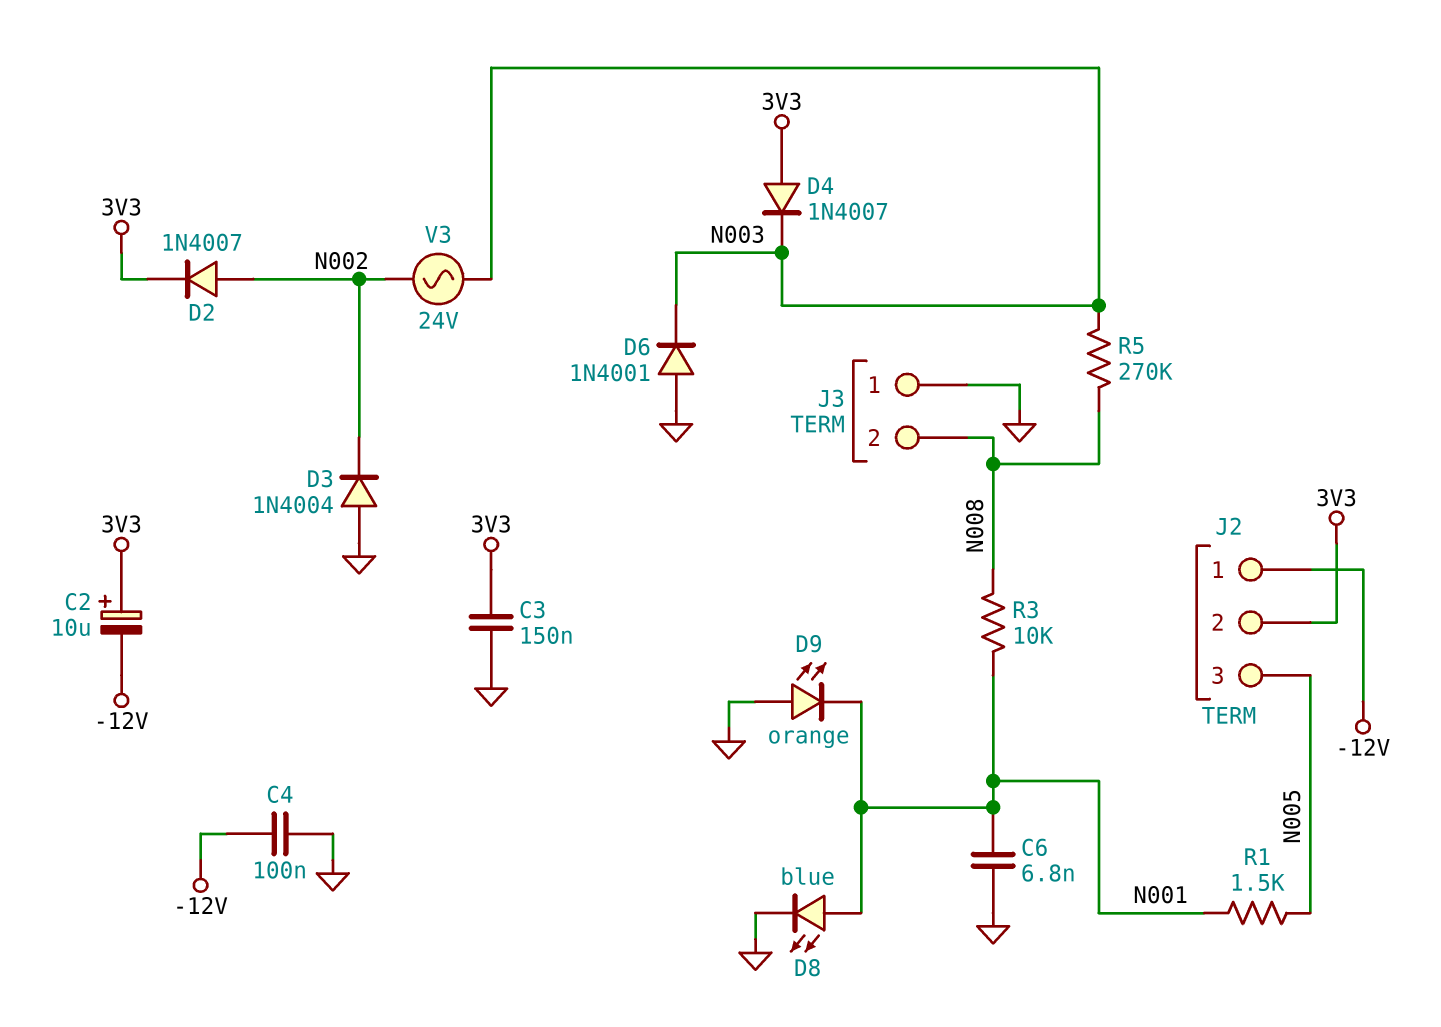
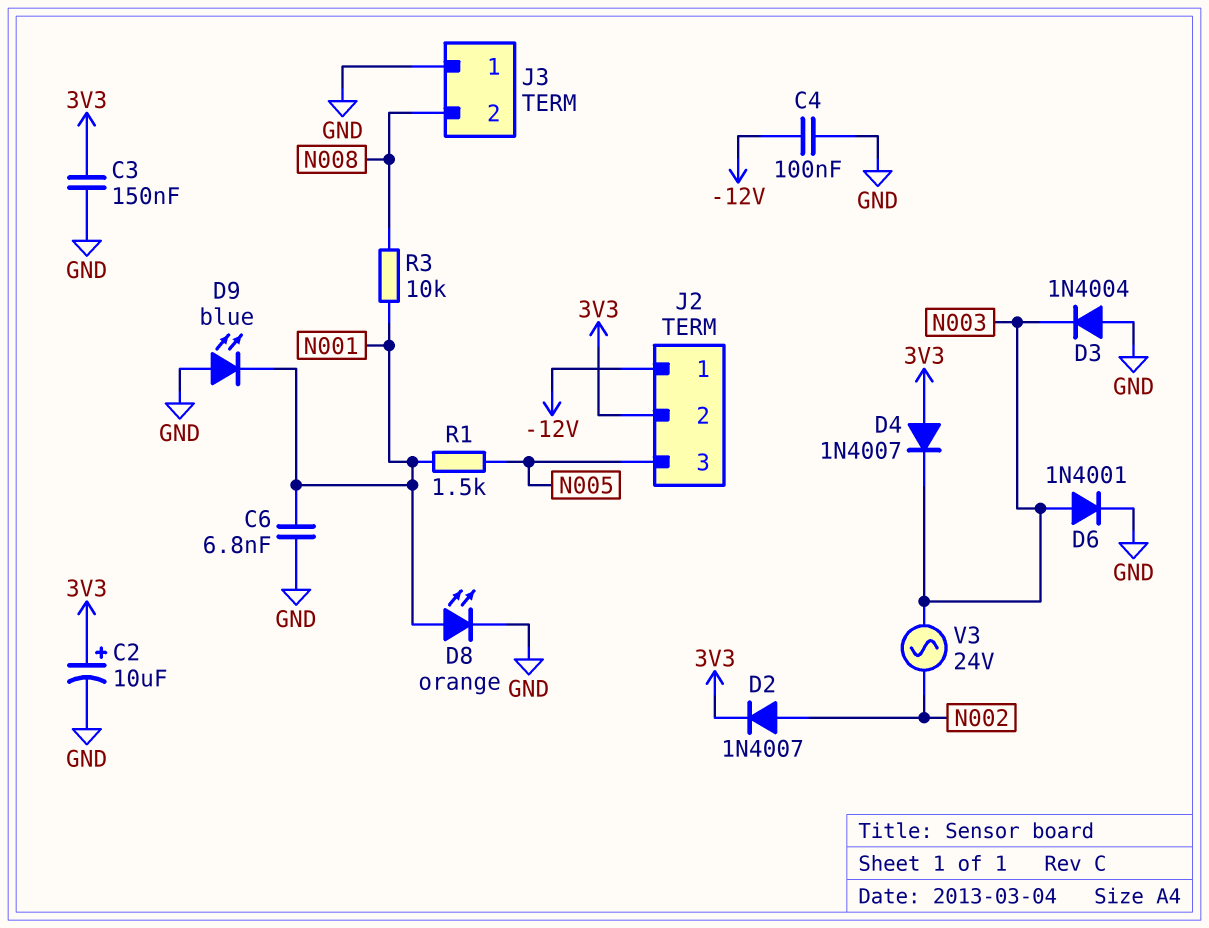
C2: 10uF (plus 3V3, minus -12V) -> 10uF (plus 3V3, minus GND)
D3: diode 1N4004 (A GND, K N002) -> diode 1N4004 (A GND, K N003)
D6: diode 1N4001 (A GND, K N003) -> diode 1N4001 (A N003, K GND)
D8: LED blue (A N001, K GND) -> LED orange (A N001, K GND)
D9: LED orange (A GND, K N001) -> LED blue (A GND, K N001)
R5: 270k (N003, N008) -> none

